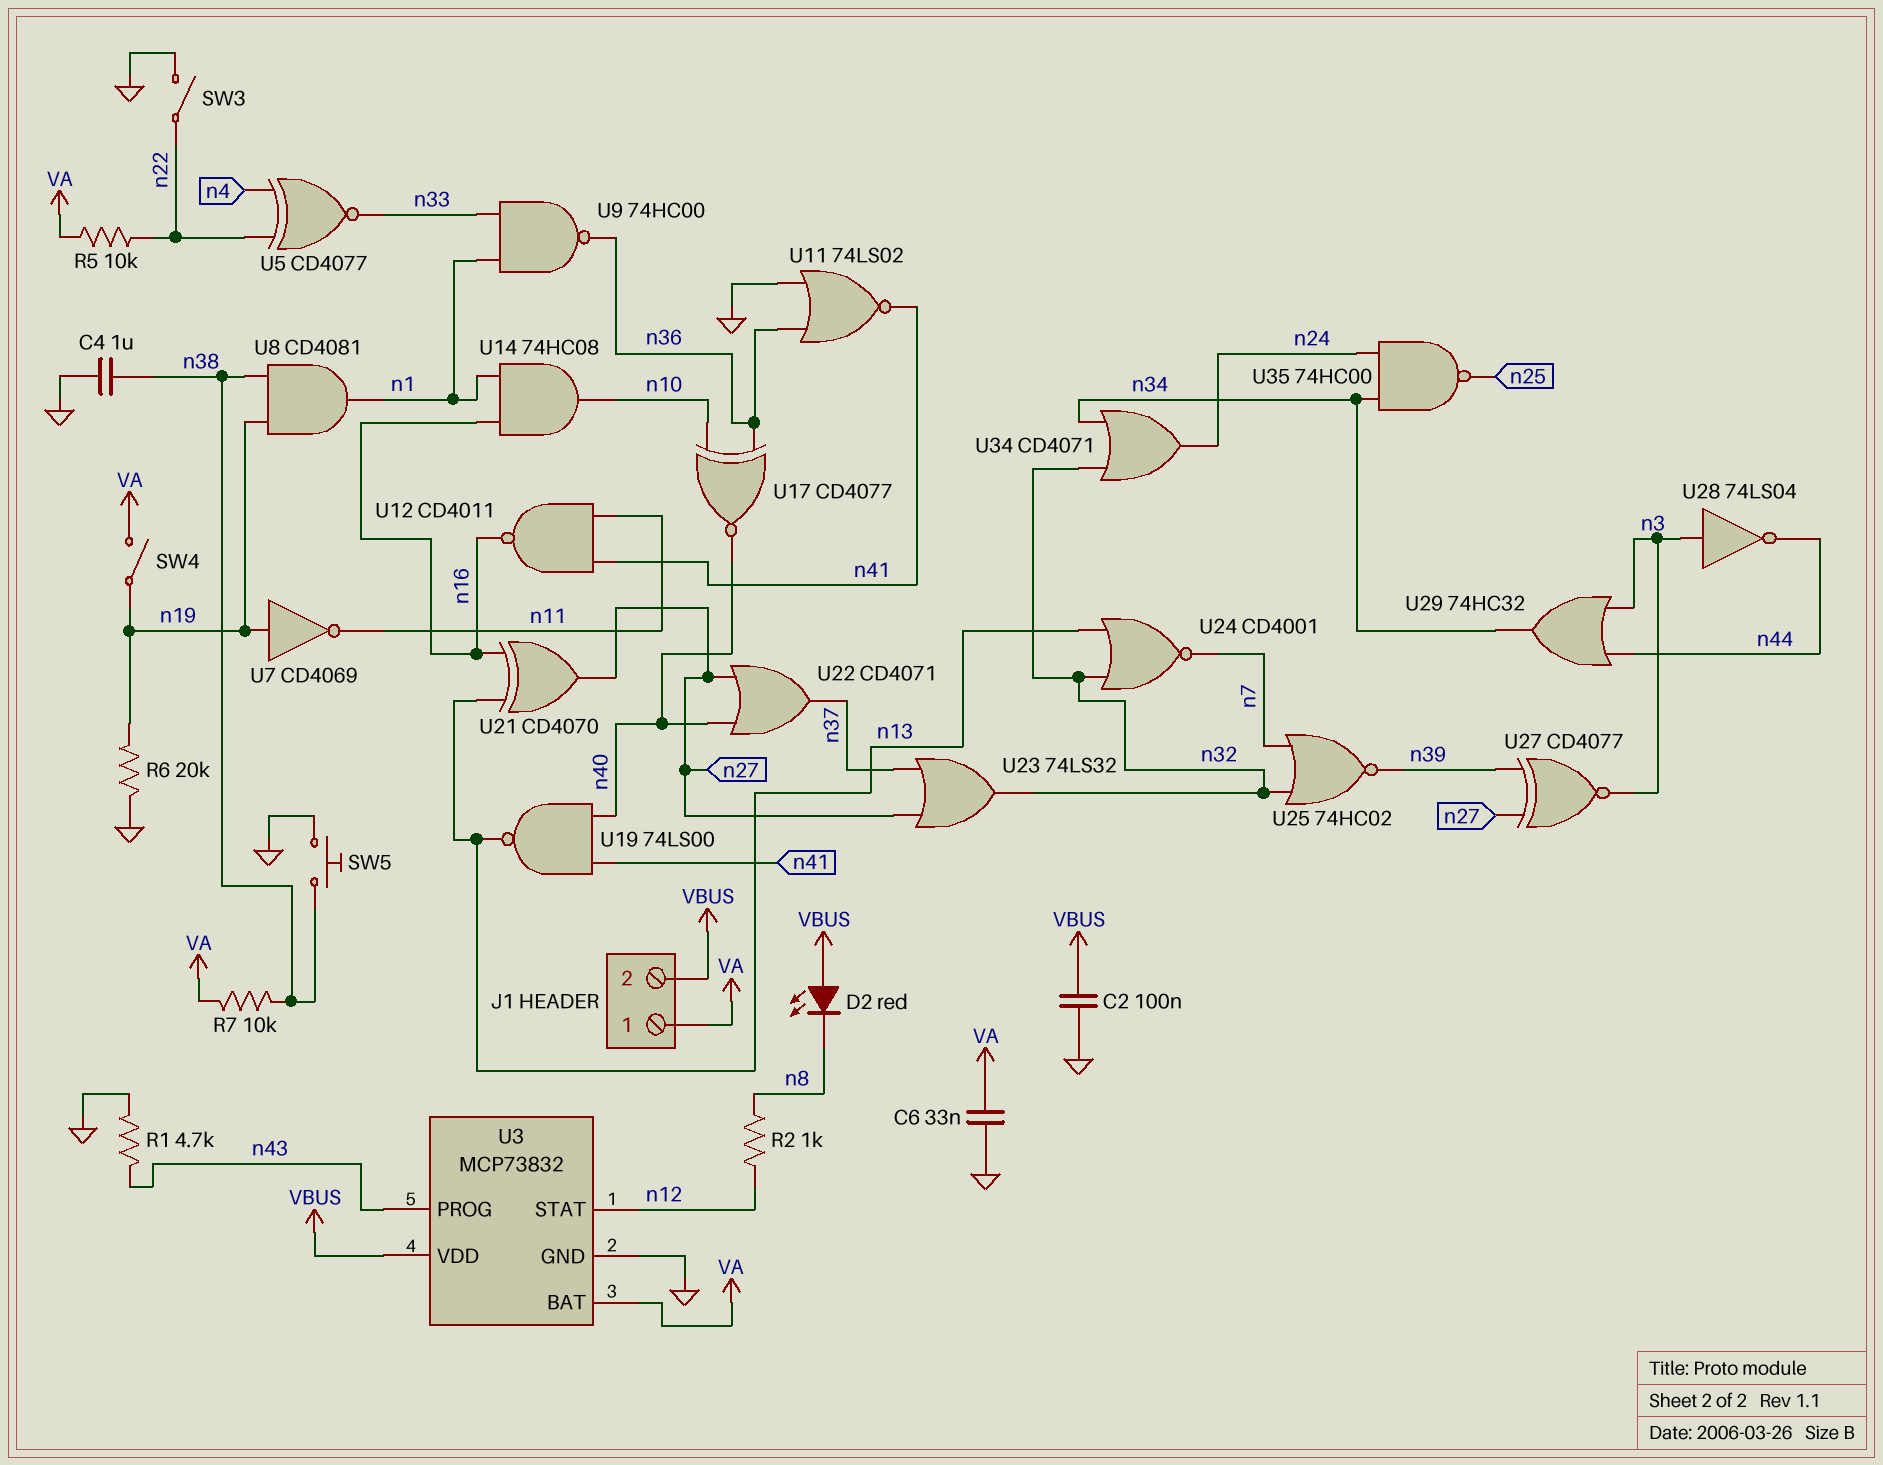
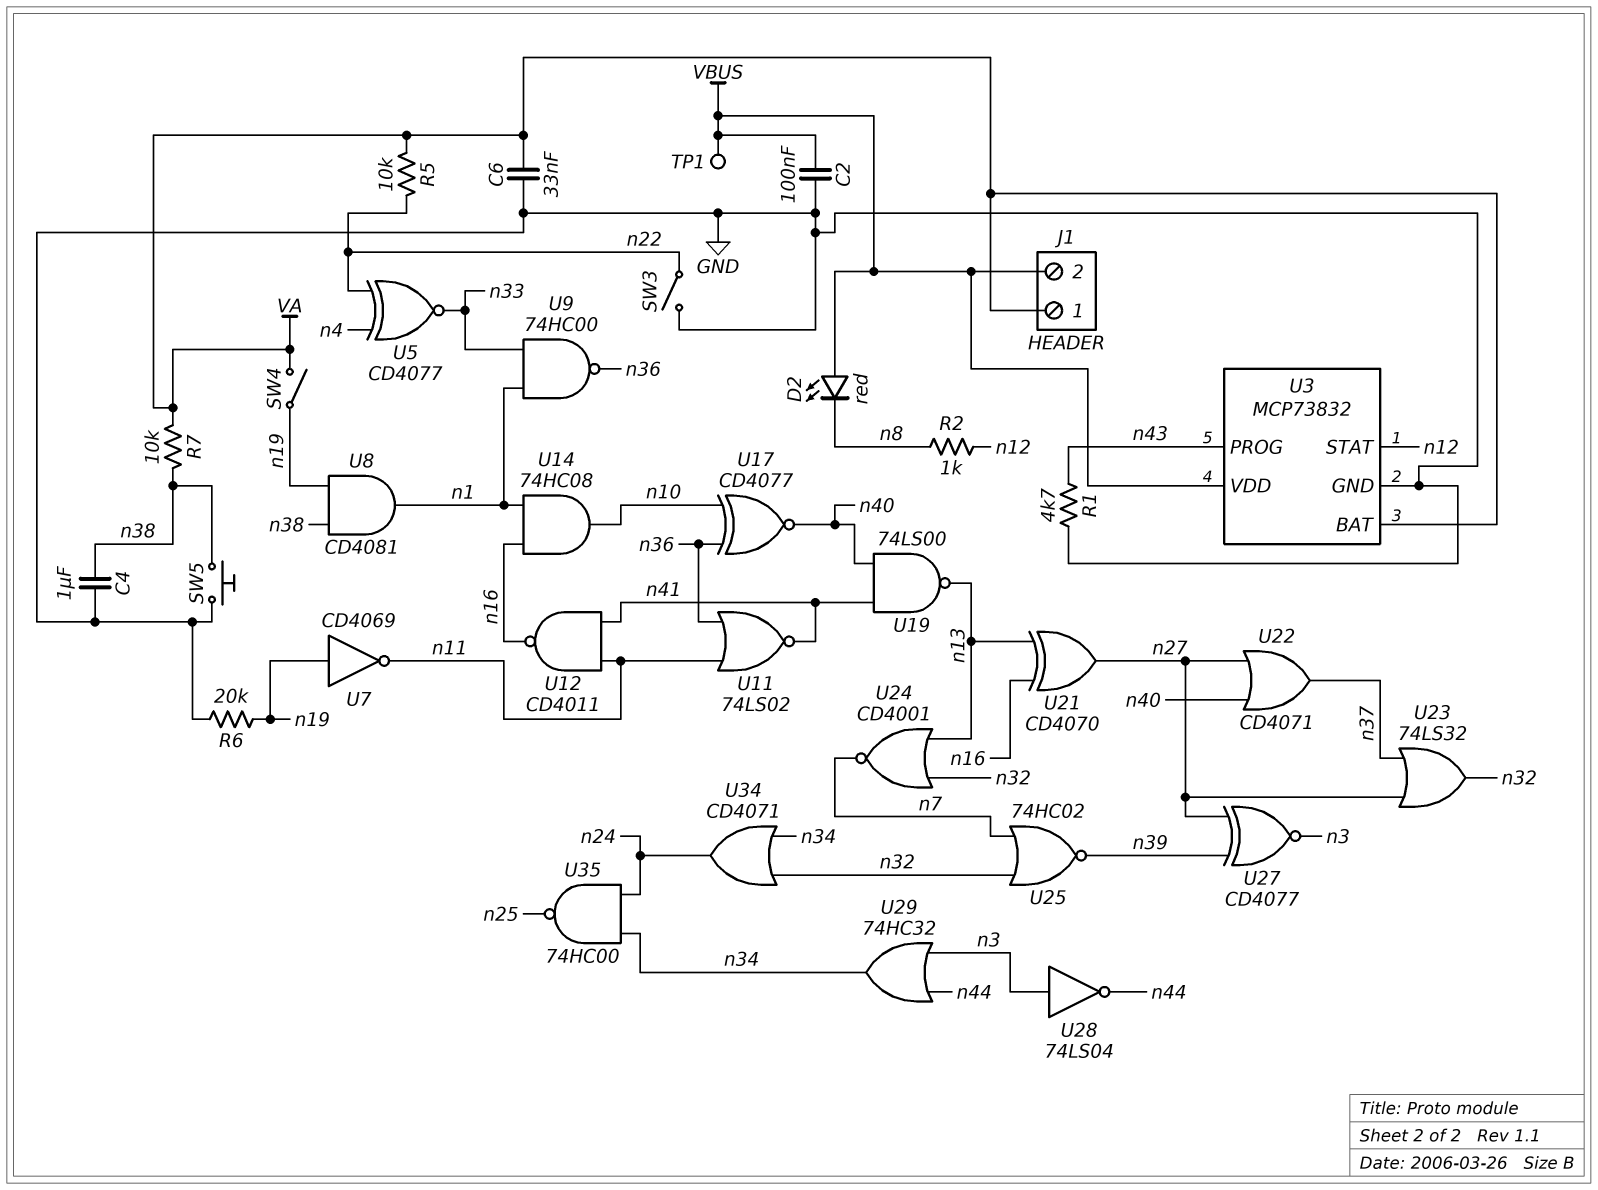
TP1: none -> test point (VBUS)
U11: NOR 74LS02 (in GND, in n36, out n41) -> NOR 74LS02 (in n11, in n36, out n41)

